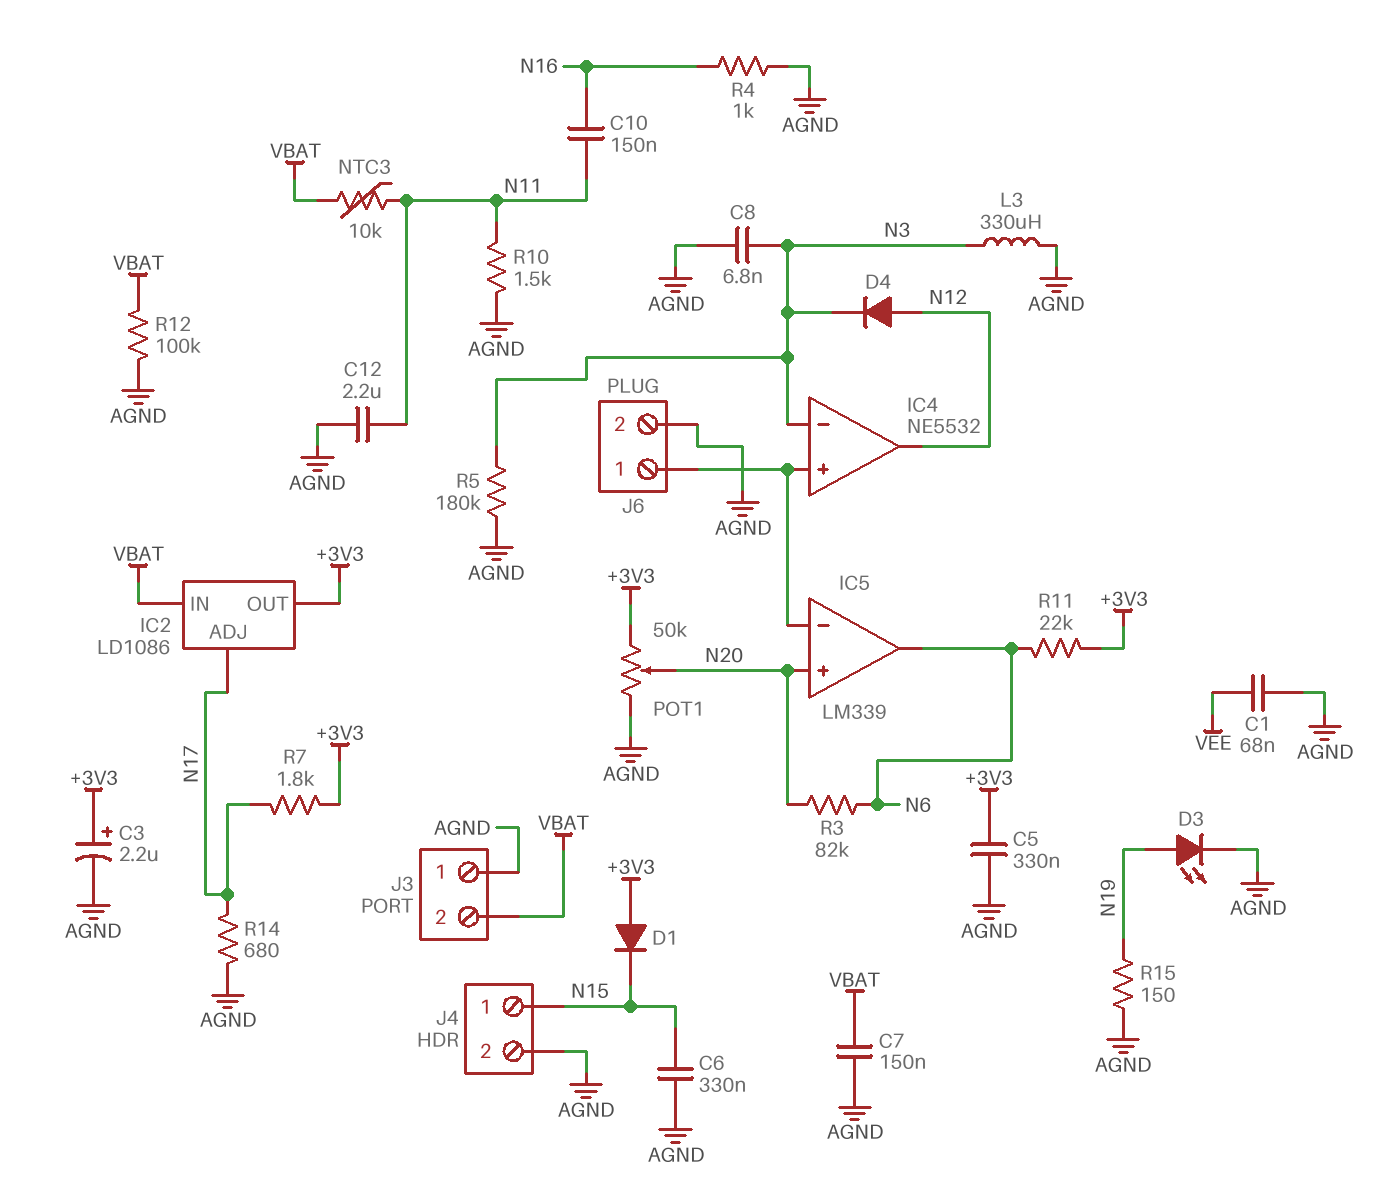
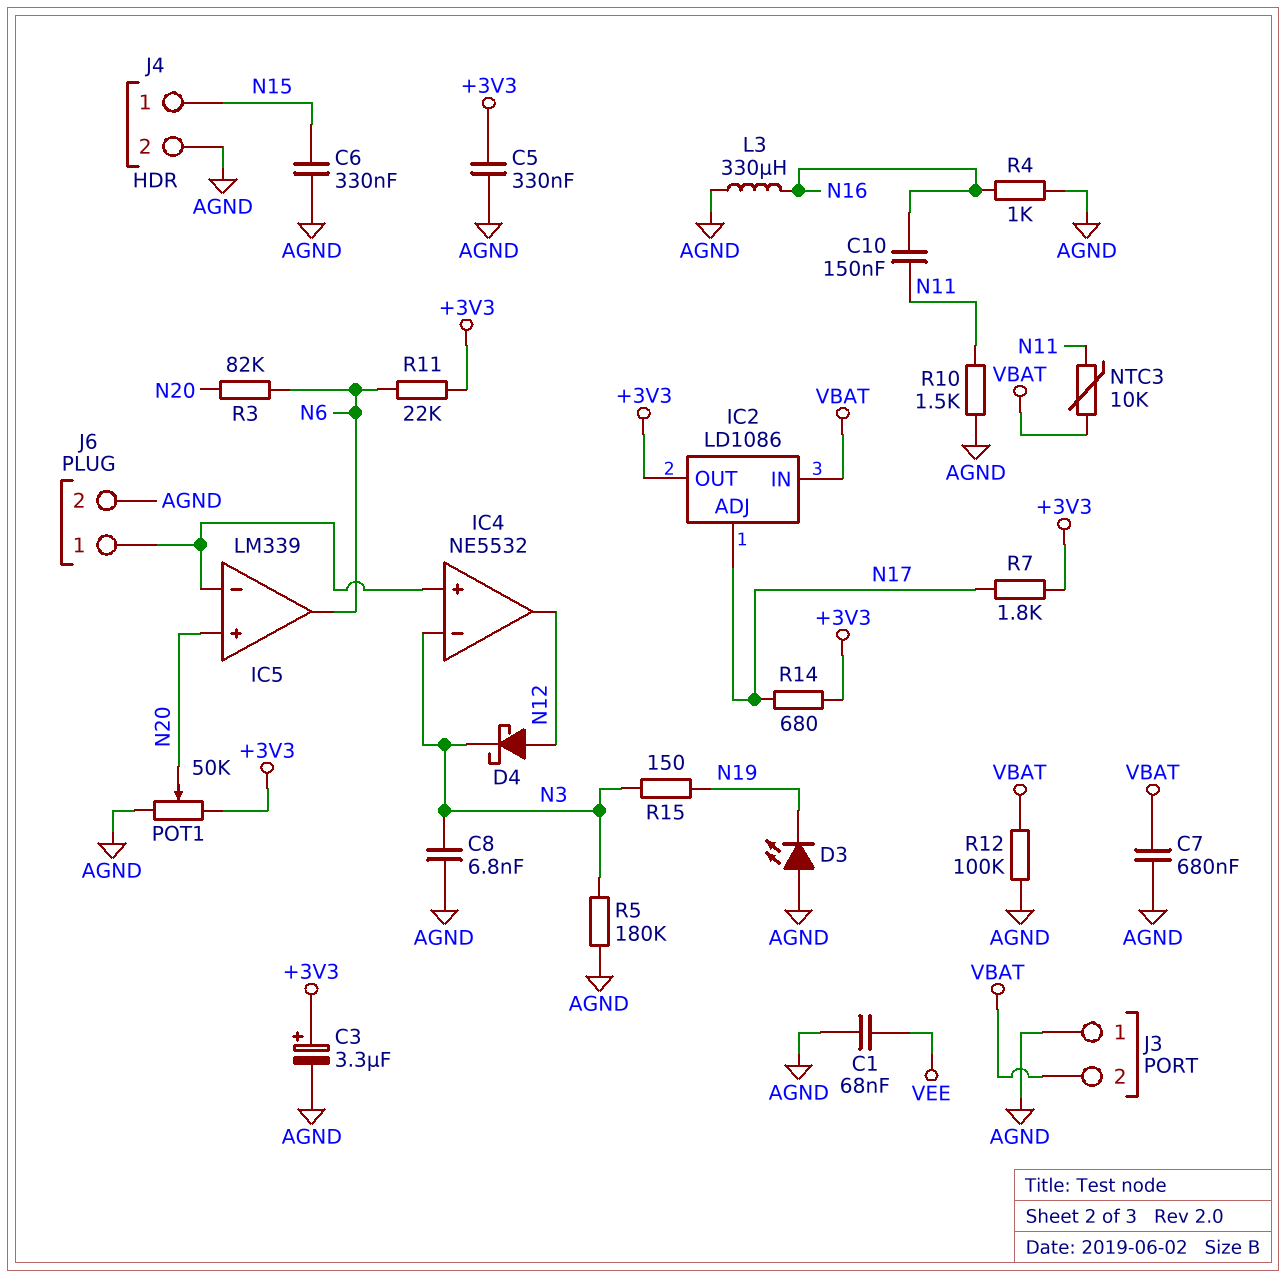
C3: 2.2uF (plus +3V3, minus AGND) -> 3.3uF (plus +3V3, minus AGND)
C7: 150nF (AGND, VBAT) -> 680nF (AGND, VBAT)
C12: 2.2uF (AGND, N11) -> none
D1: diode (A +3V3, K N15) -> none
D3: LED (A N19, K AGND) -> LED (A AGND, K N19)
D4: diode (A N12, K N3) -> schottky (A N12, K N3)
L3: 330uH (AGND, N3) -> 330uH (AGND, N16)
R14: 680 (AGND, N17) -> 680 (+3V3, N17)
R15: 150 (AGND, N19) -> 150 (N3, N19)

